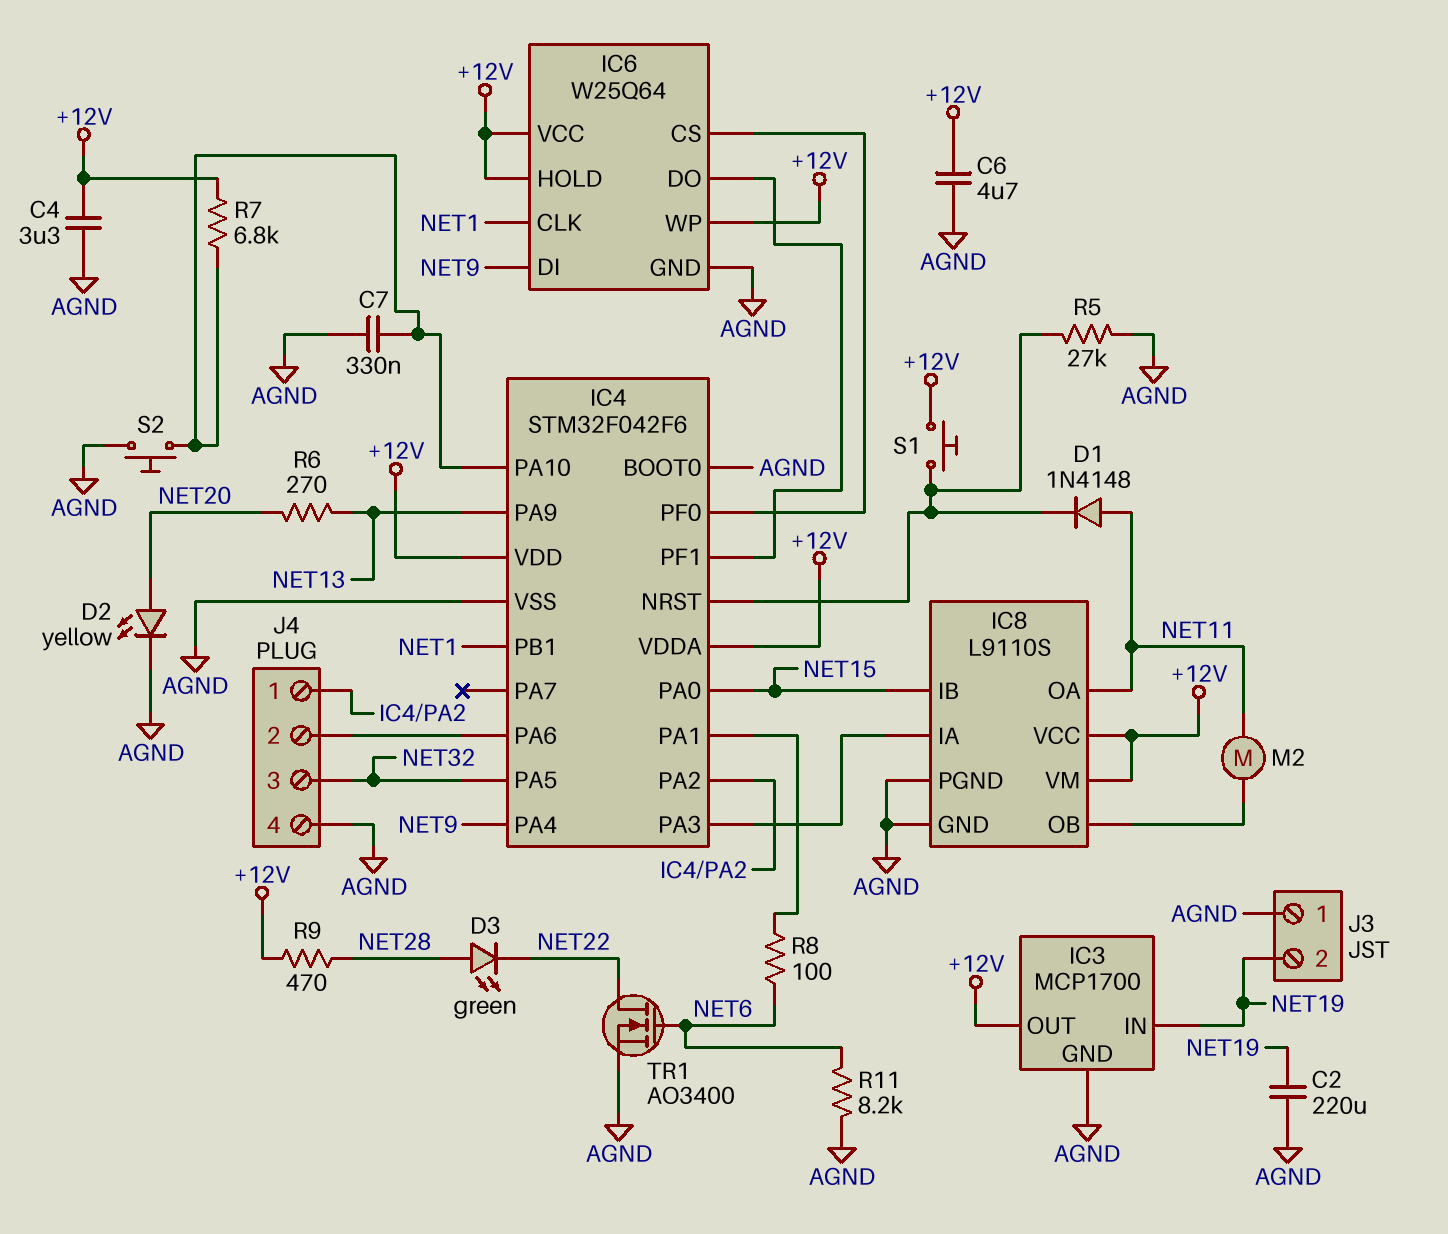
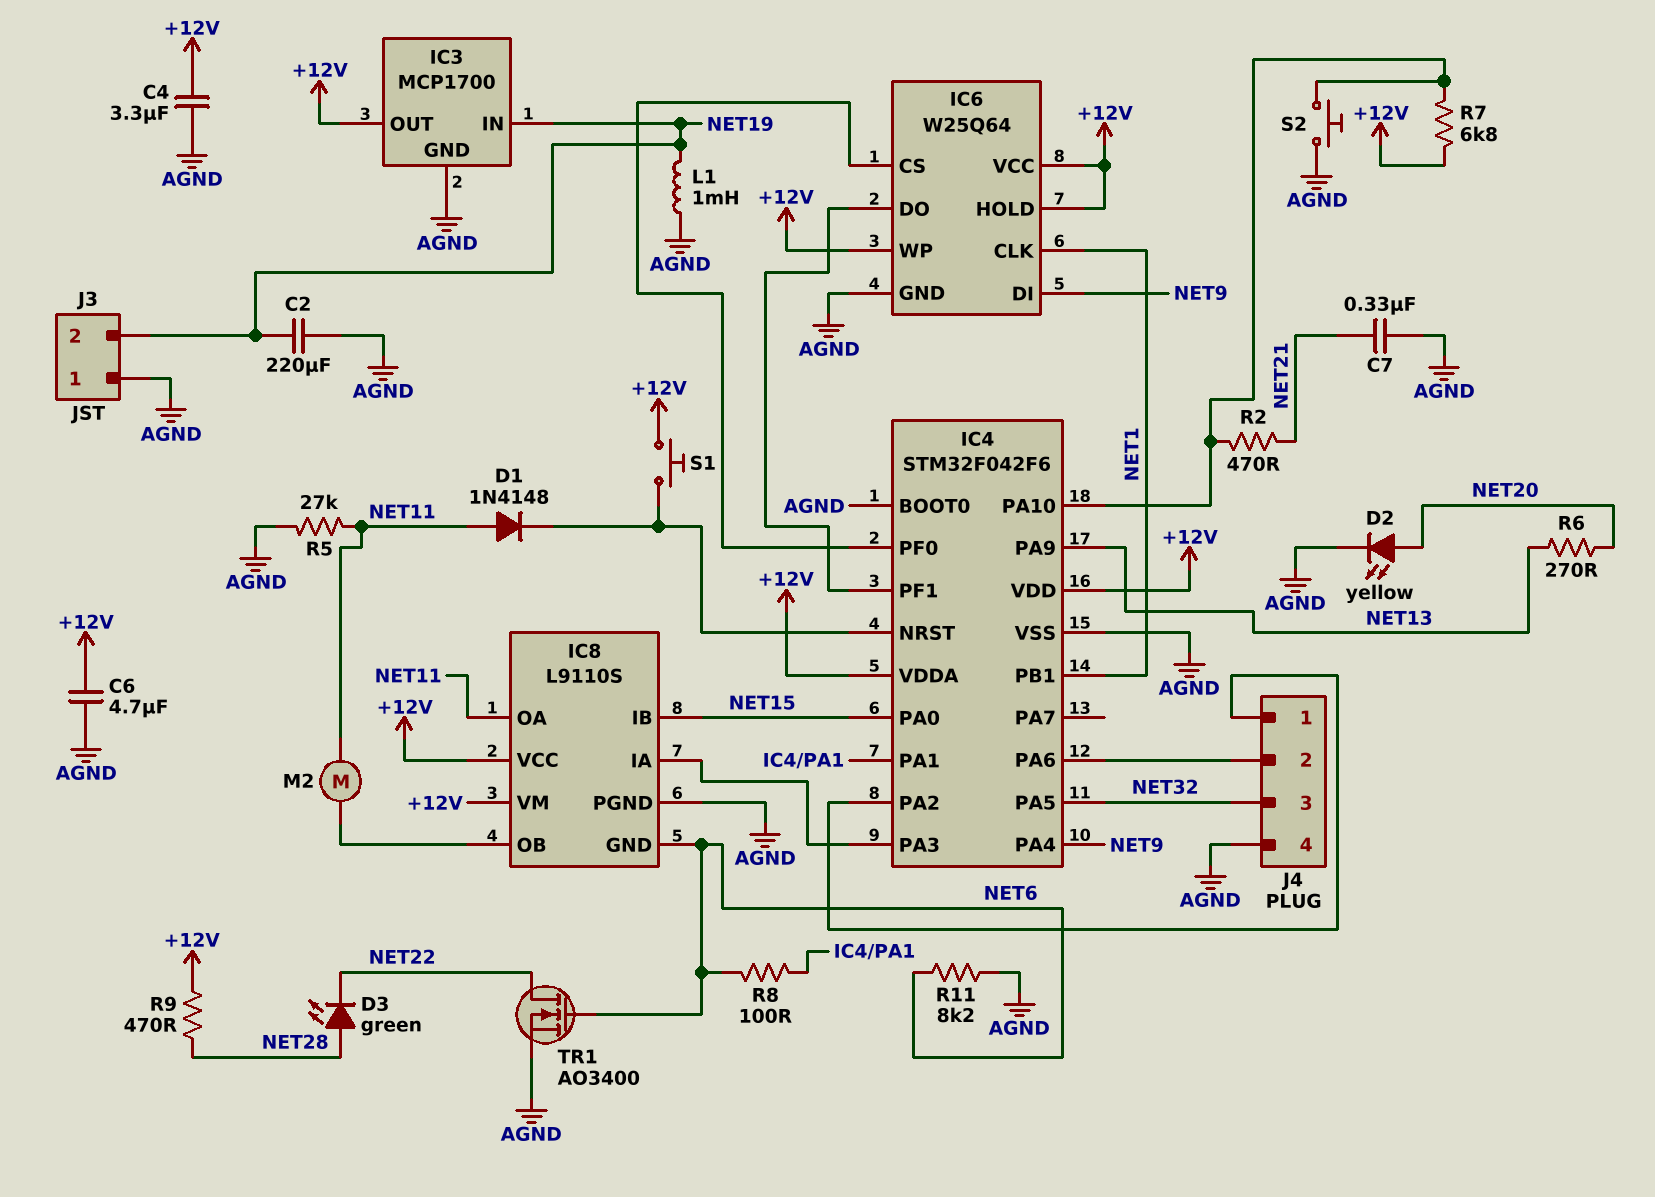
C7: 330nF (AGND, IC4/PA10) -> 330nF (AGND, NET21)
IC8 pin GND: AGND -> NET6
L1: none -> 1mH (AGND, NET19)
R2: none -> 470 (IC4/PA10, NET21)
R5: 27k (AGND, IC4/NRST) -> 27k (AGND, NET11)

